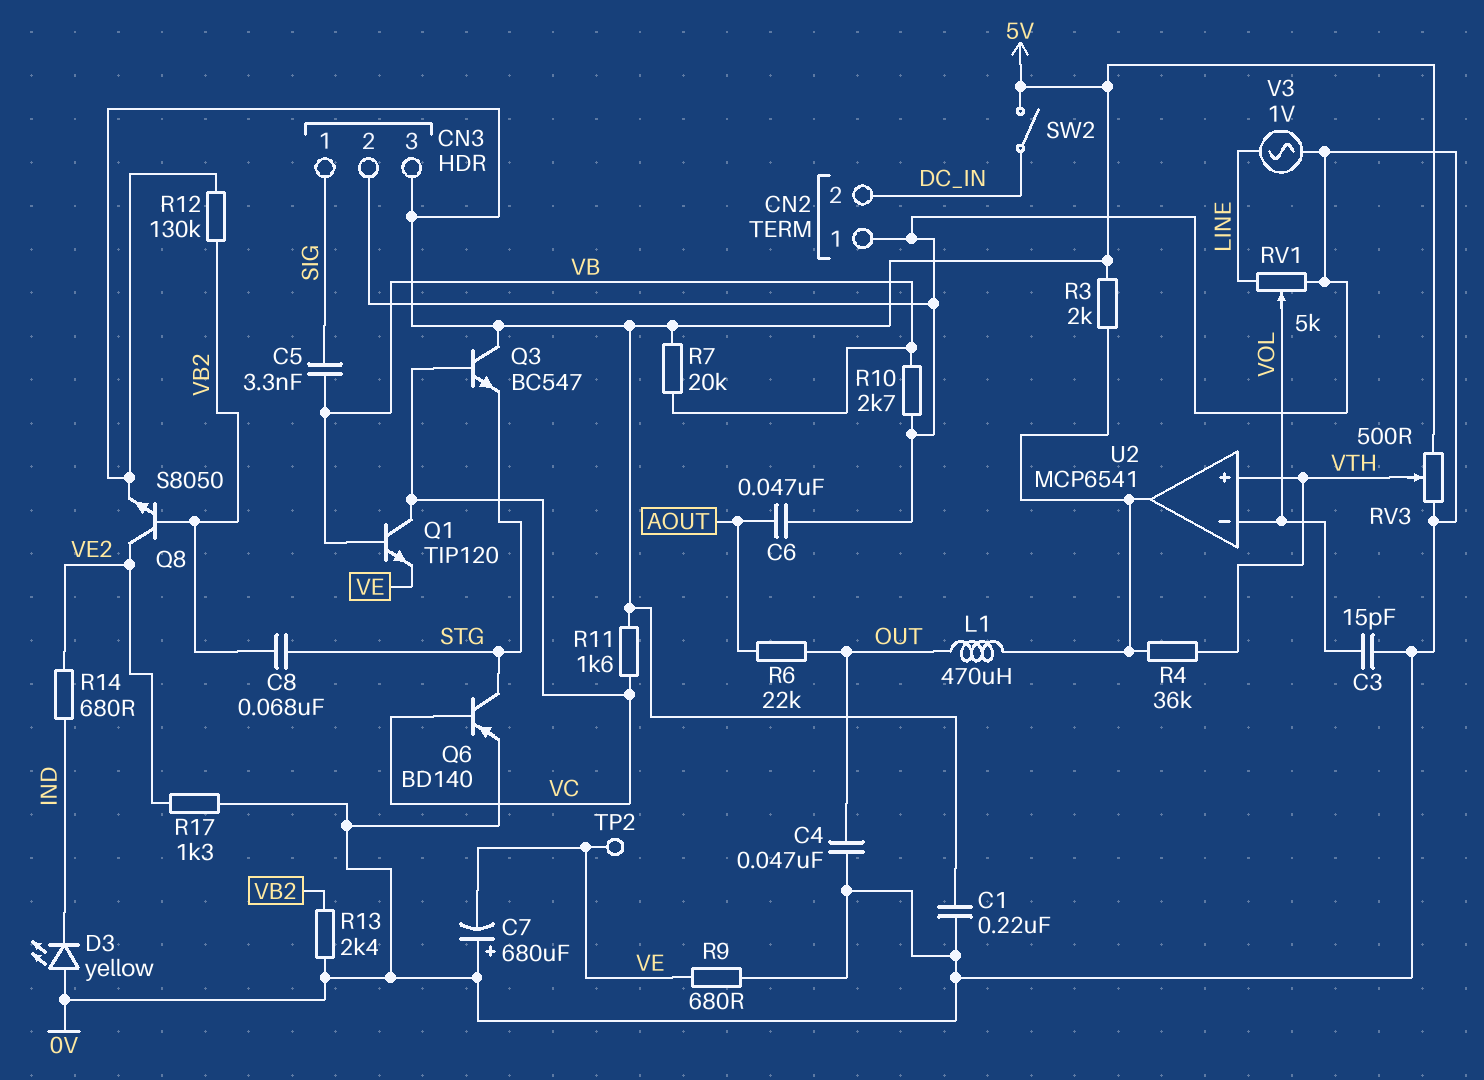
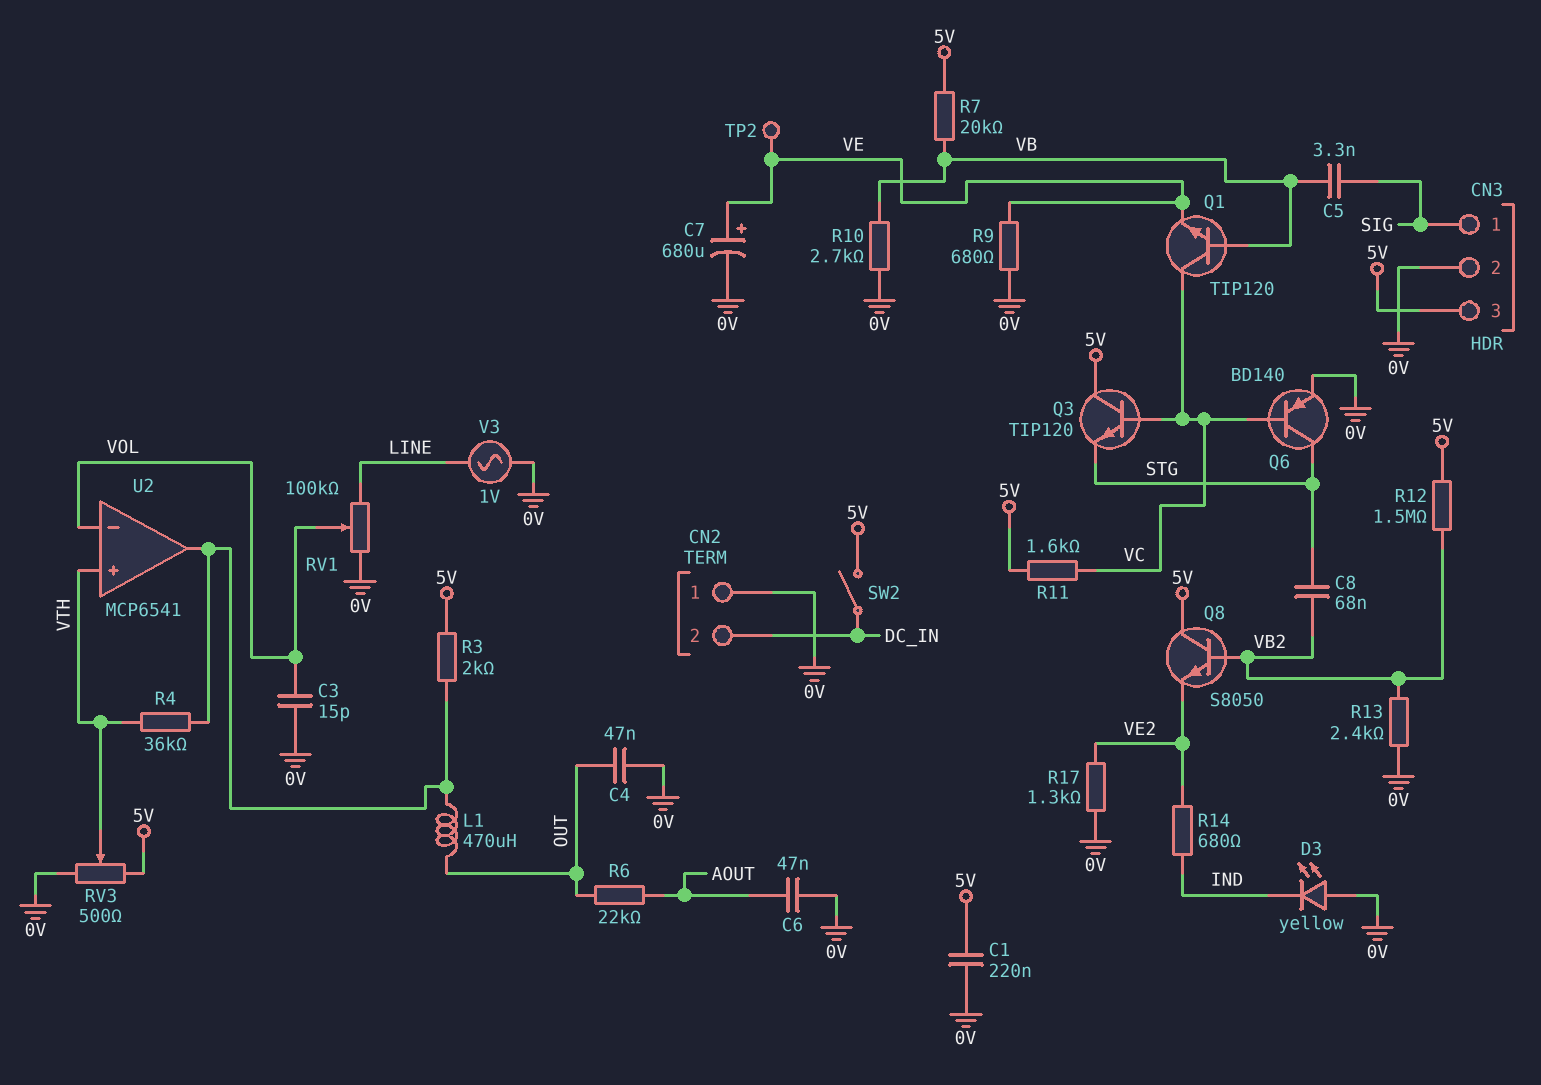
C7: 680uF (plus 0V, minus VE) -> 680uF (plus VE, minus 0V)
Q3: NPN BC547 (B VC, C 5V, E STG) -> NPN TIP120 (B VC, C 5V, E STG)
Q8: NPN S8050 (B VB2, C VE2, E 5V) -> NPN S8050 (B VB2, C 5V, E VE2)
R12: 130k (5V, VB2) -> 1.5M (5V, VB2)
RV1: 5k (0V, LINE, wiper VOL) -> 100k (0V, LINE, wiper VOL)

